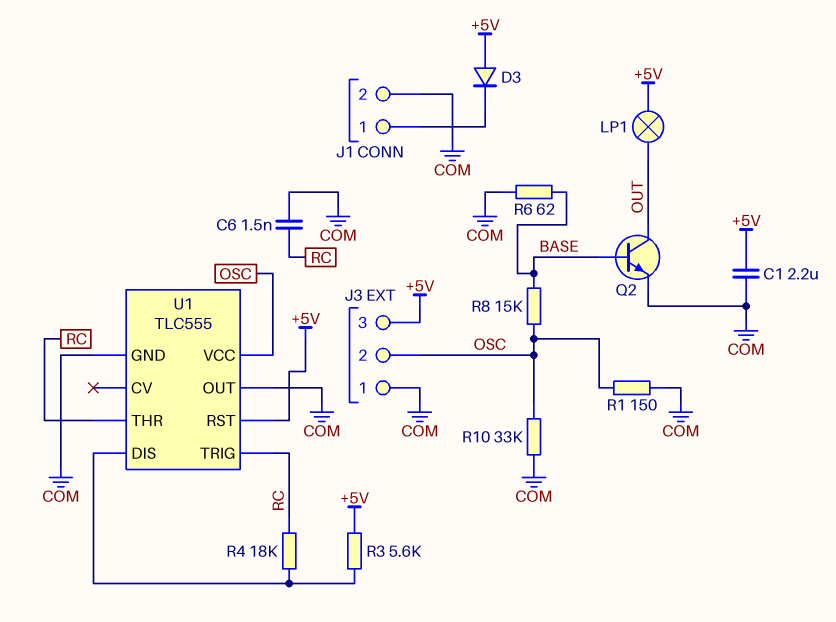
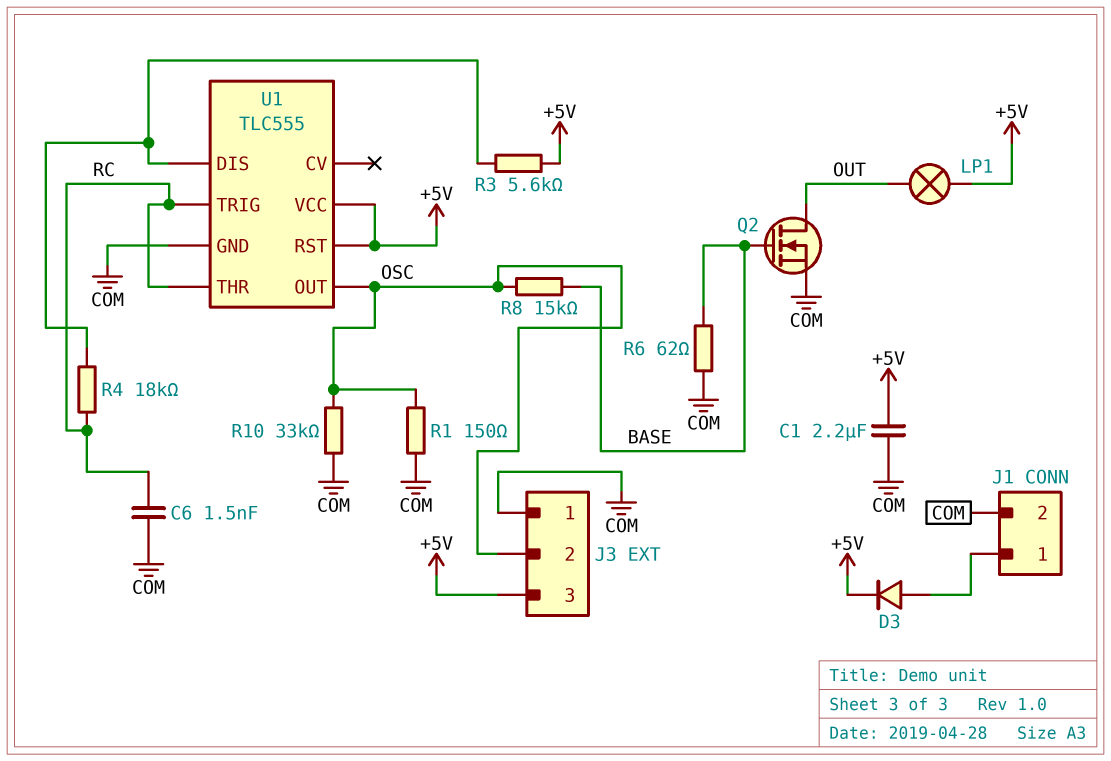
D3: diode (A +5V, K J1/1) -> diode (A J1/1, K +5V)
Q2: NPN (B BASE, C OUT, E COM) -> NMOS (G BASE, D OUT, S COM)
U1 pin OUT: COM -> OSC
U1 pin VCC: OSC -> +5V

